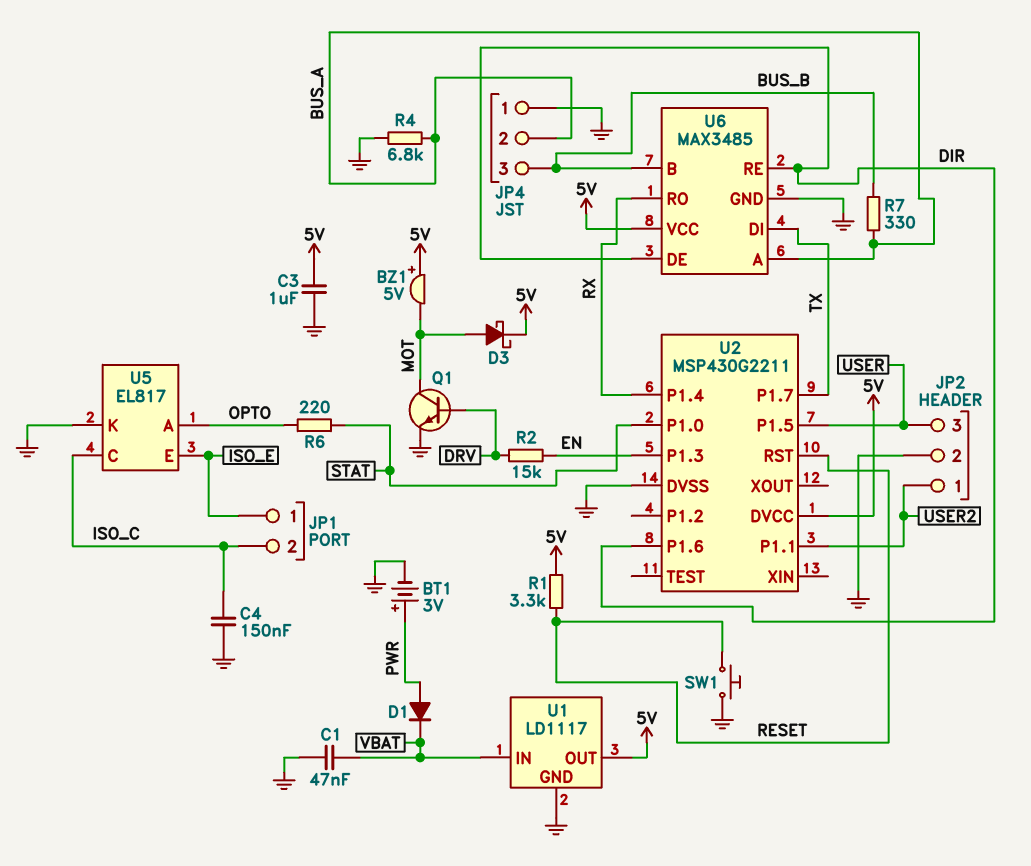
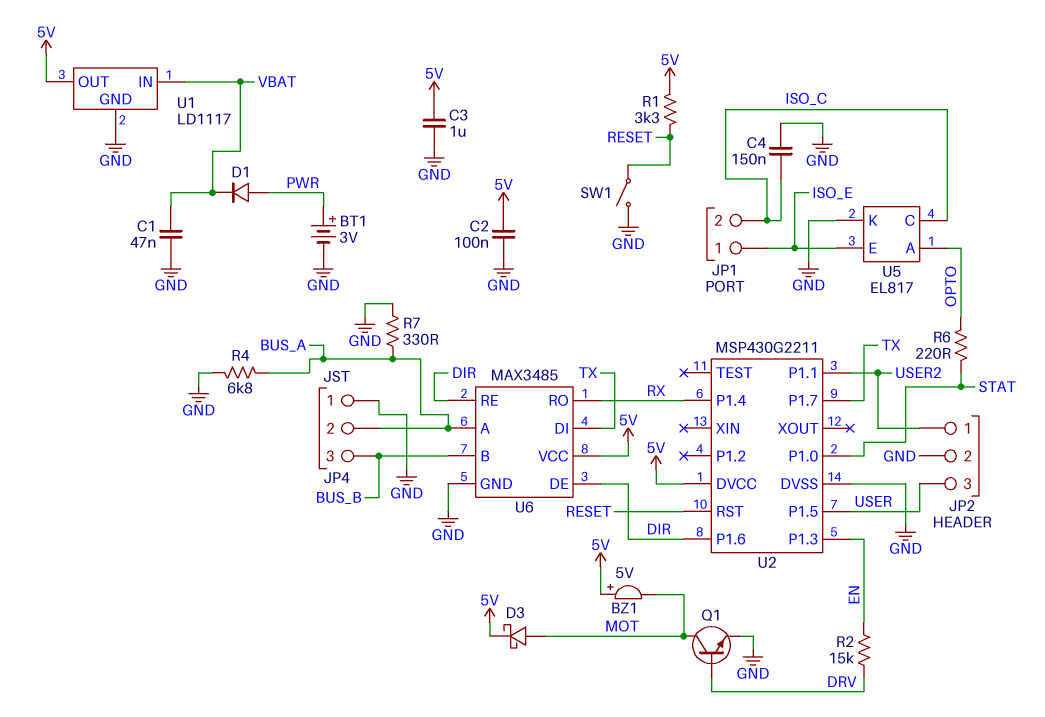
C2: none -> 100nF (5V, GND)
R7: 330 (BUS_A, BUS_B) -> 330 (BUS_A, GND)
SW1: button (GND, RESET) -> switch (GND, RESET)

